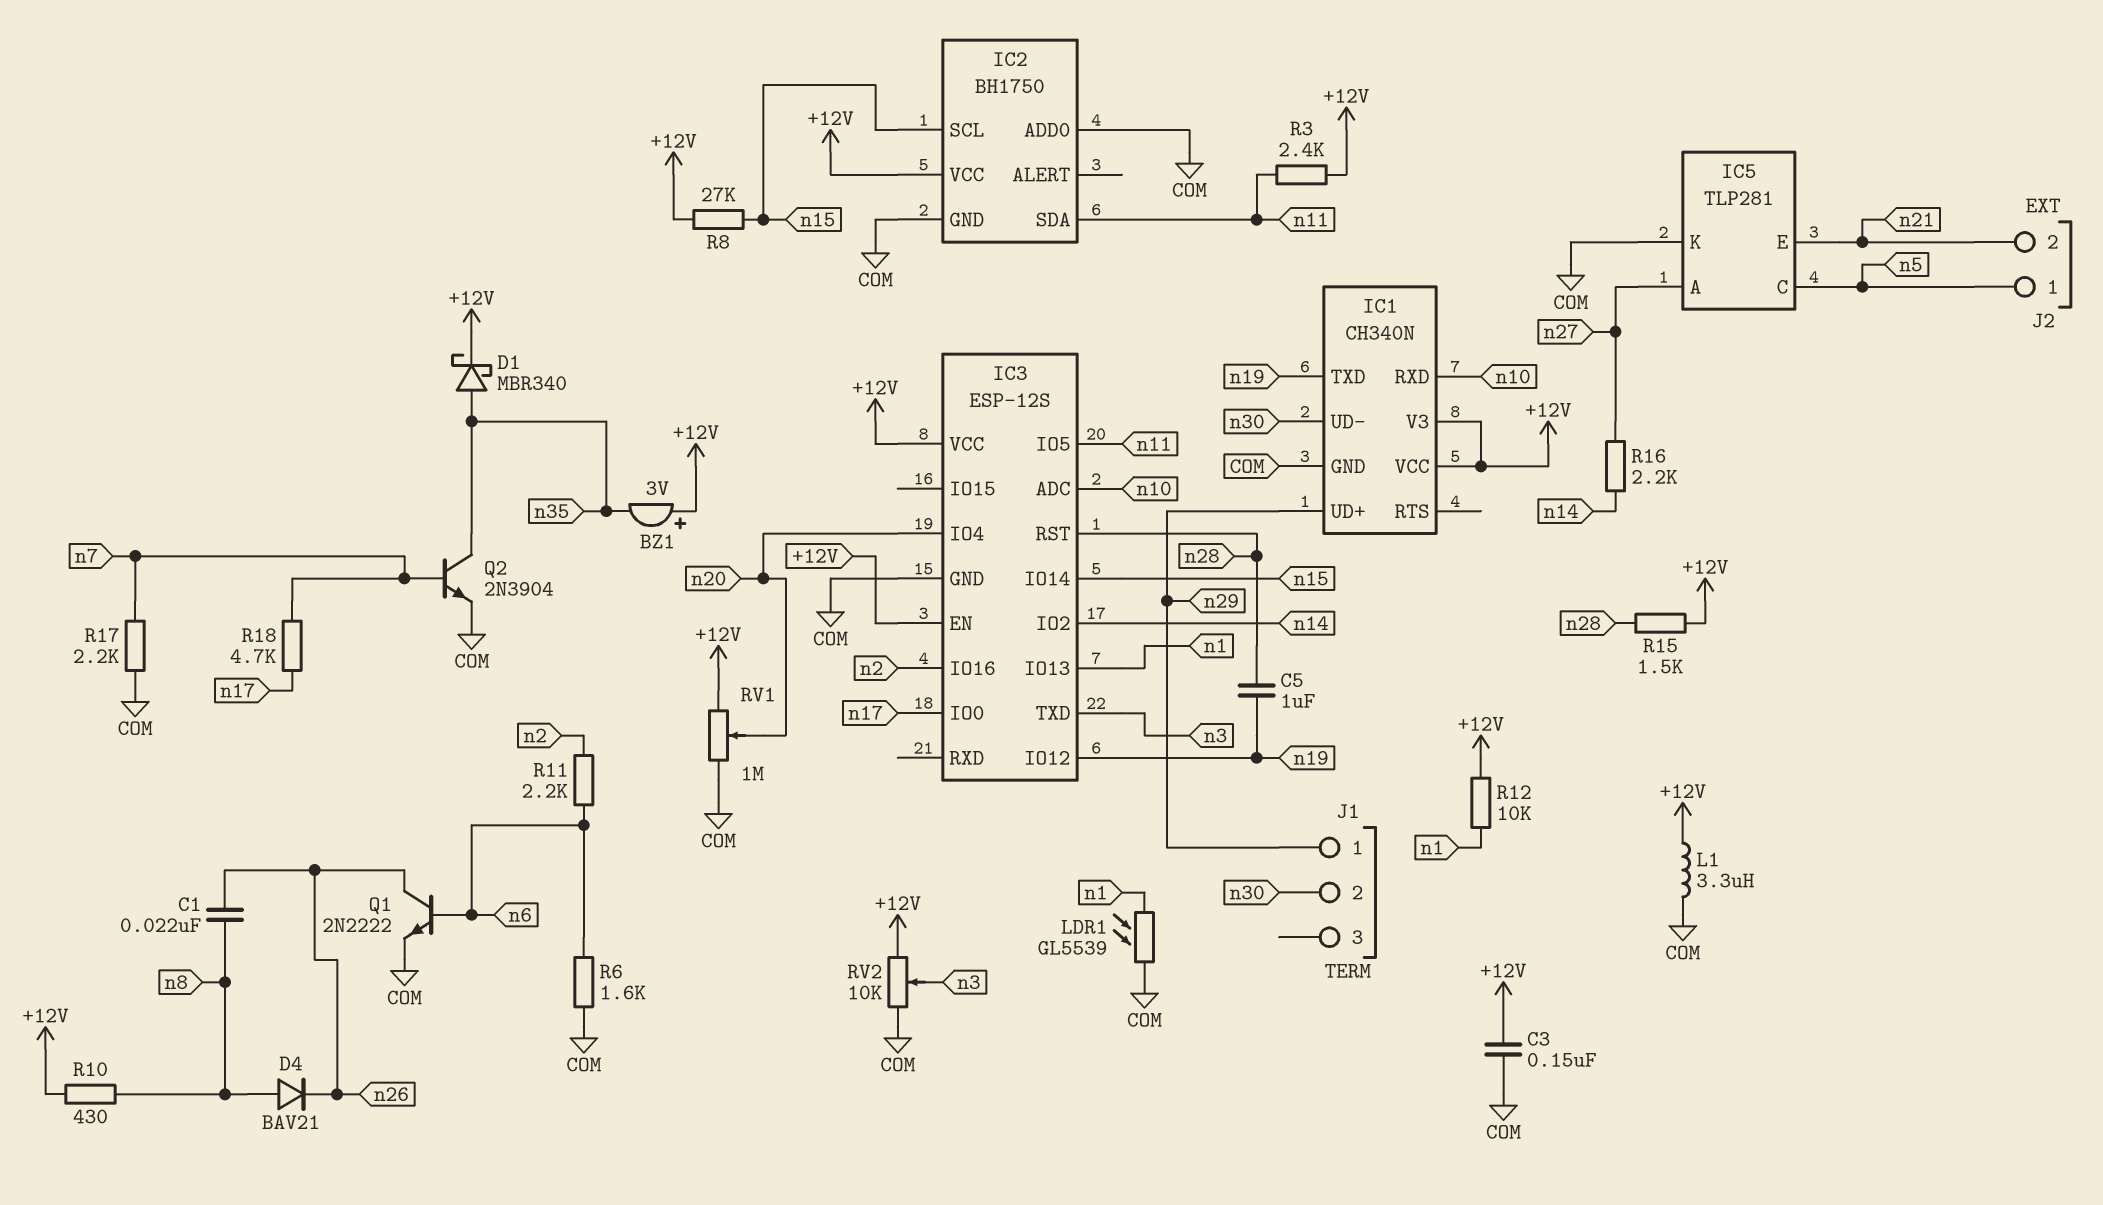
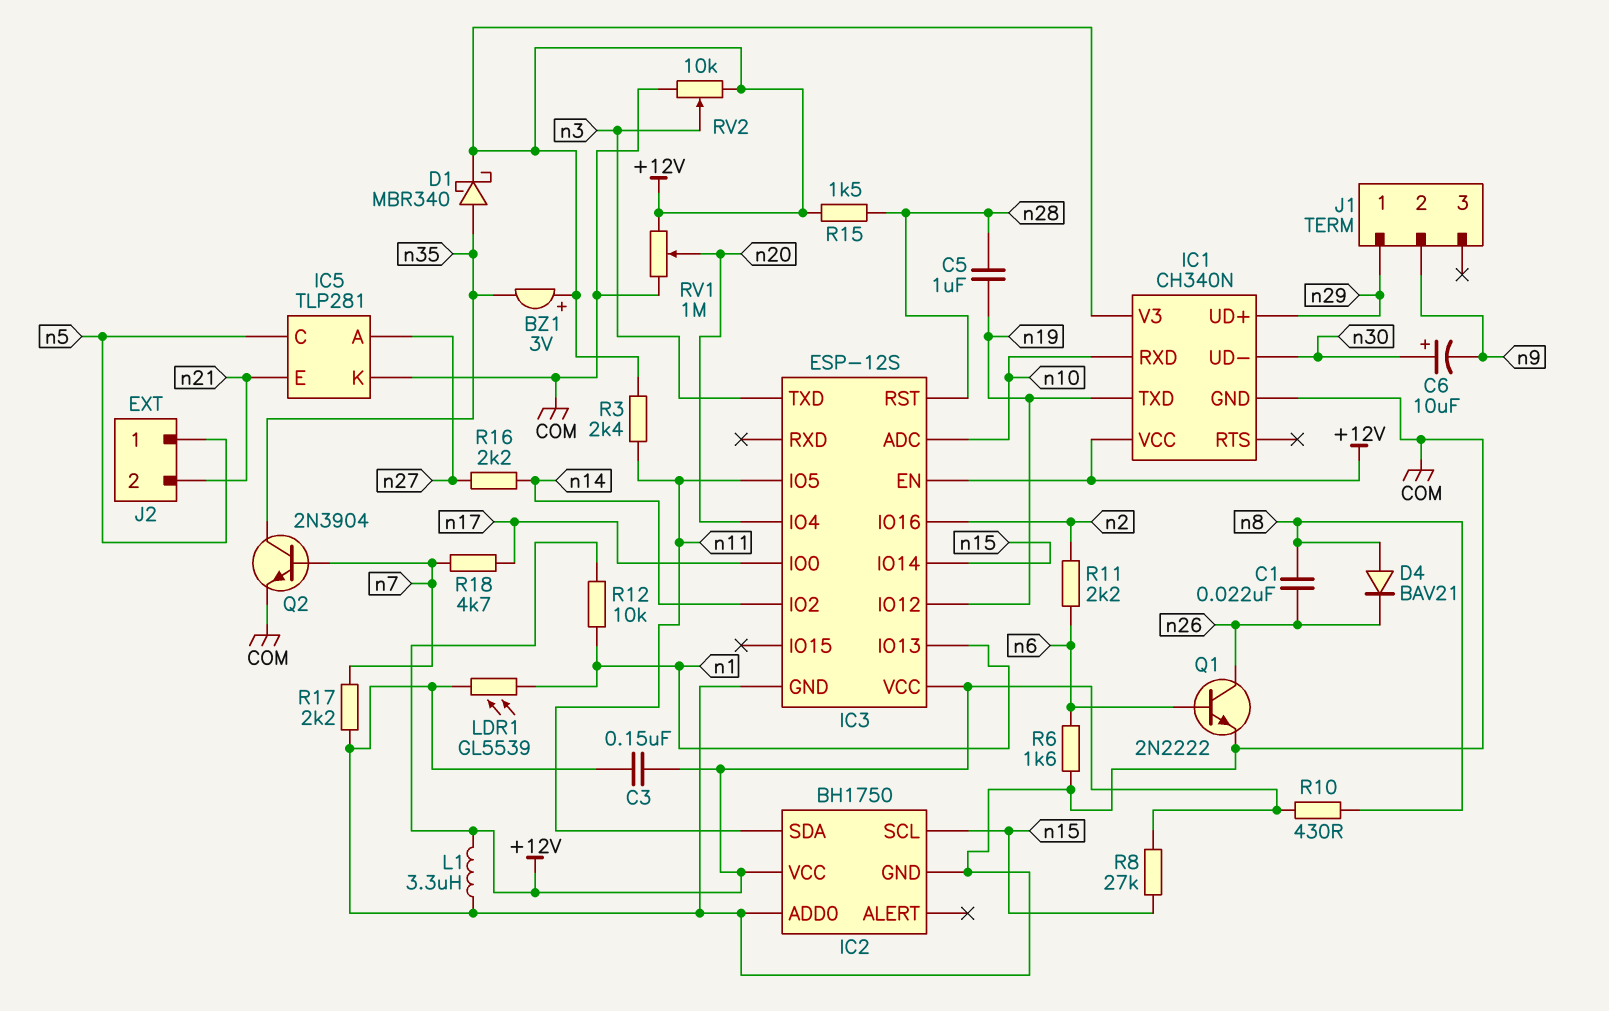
C6: none -> 10uF (plus n30, minus n9)
J1 pin 2: n30 -> n9

